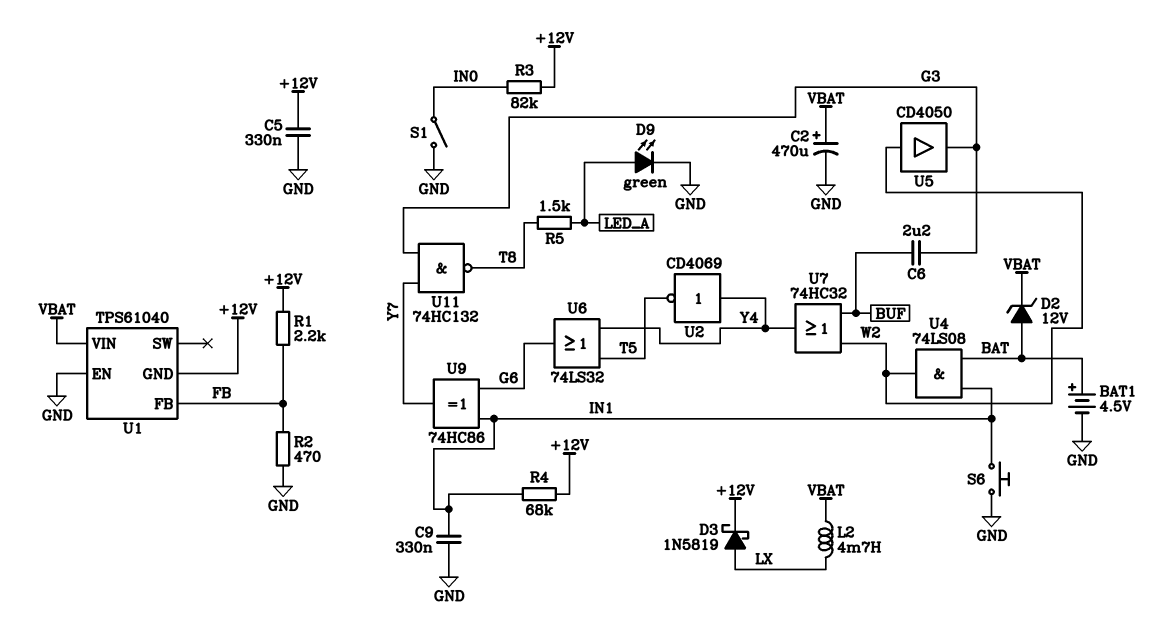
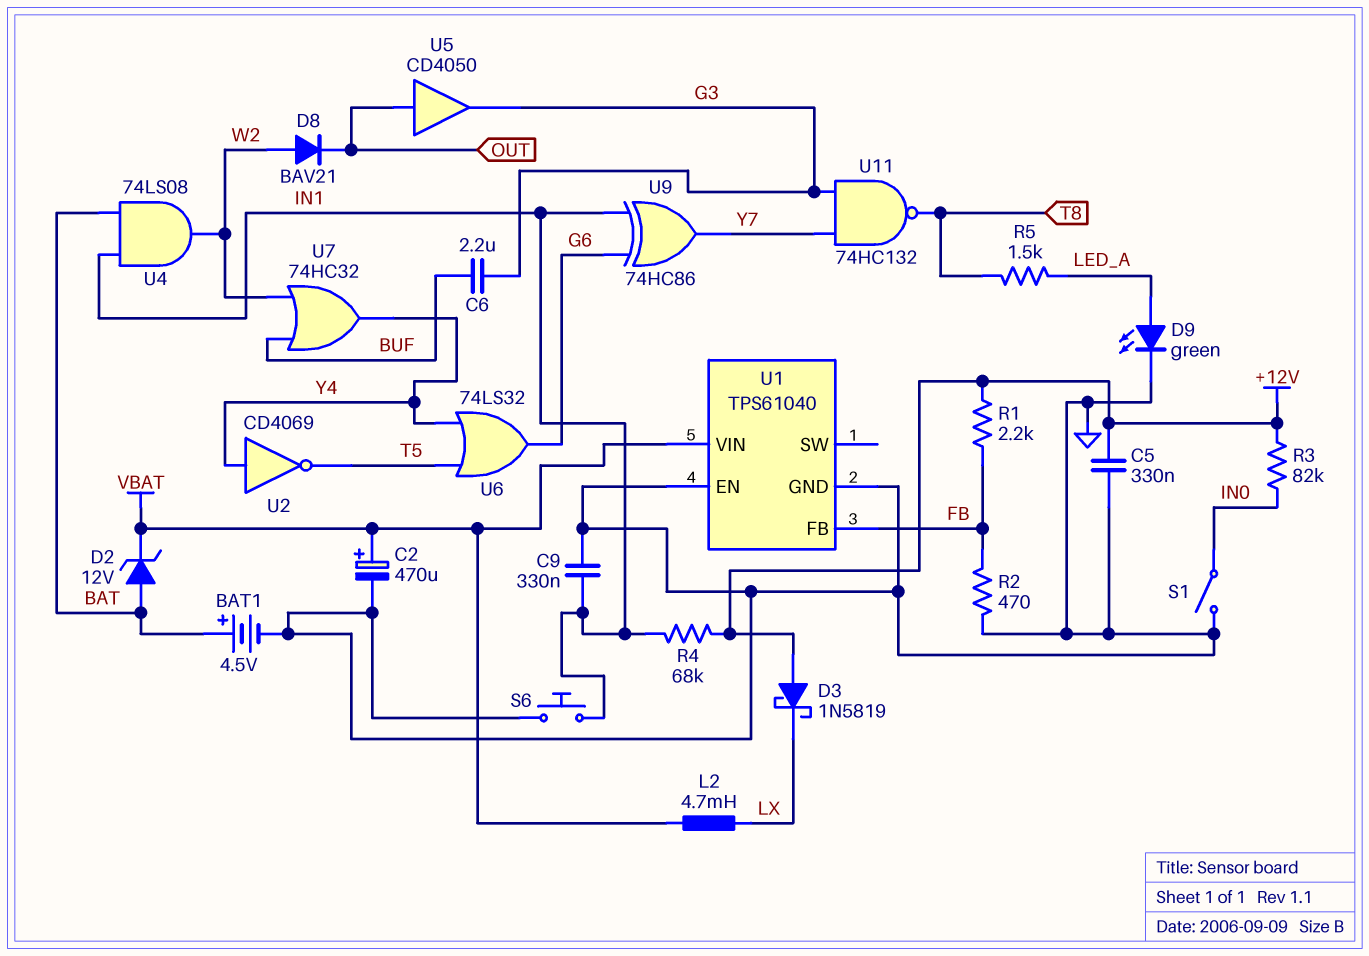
D3: schottky 1N5819 (A LX, K +12V) -> schottky 1N5819 (A +12V, K LX)
D8: none -> diode BAV21 (A W2, K OUT)
U1 pin GND: +12V -> GND
U5: buffer CD4050 (in W2, out G3) -> buffer CD4050 (in OUT, out G3)

